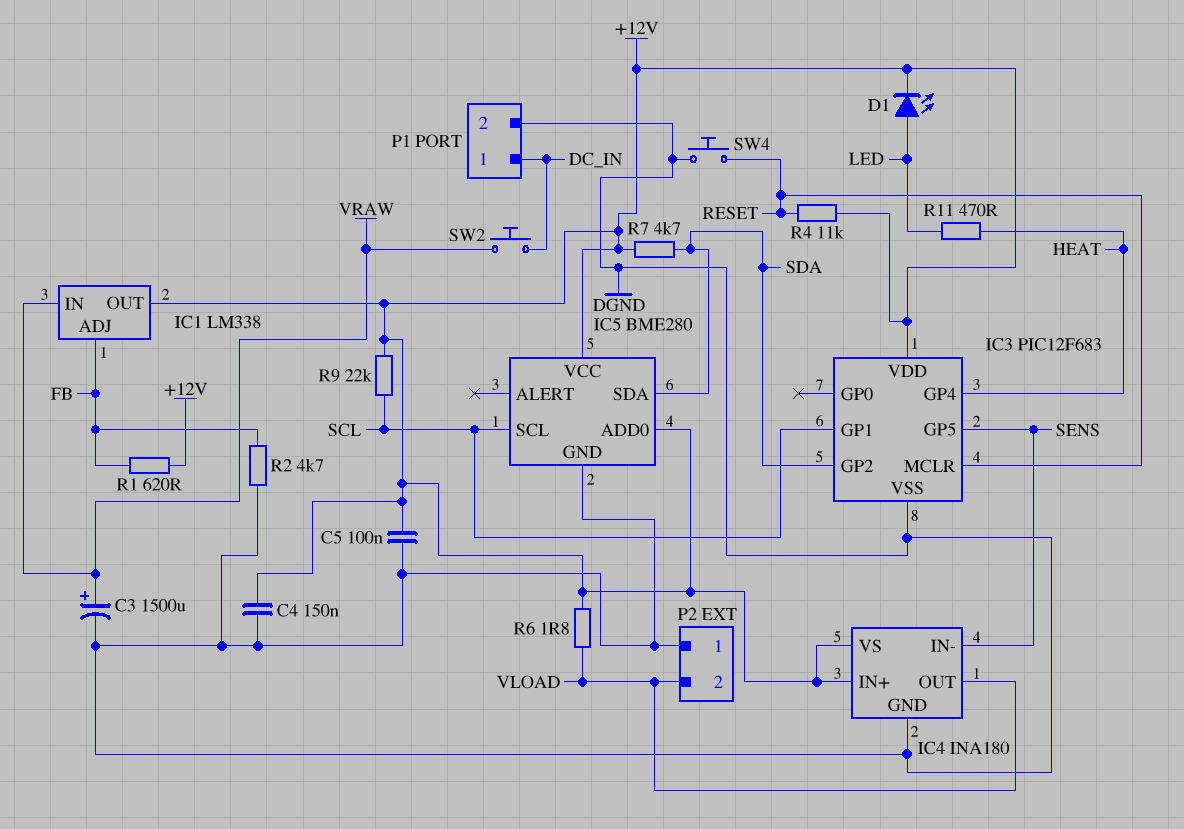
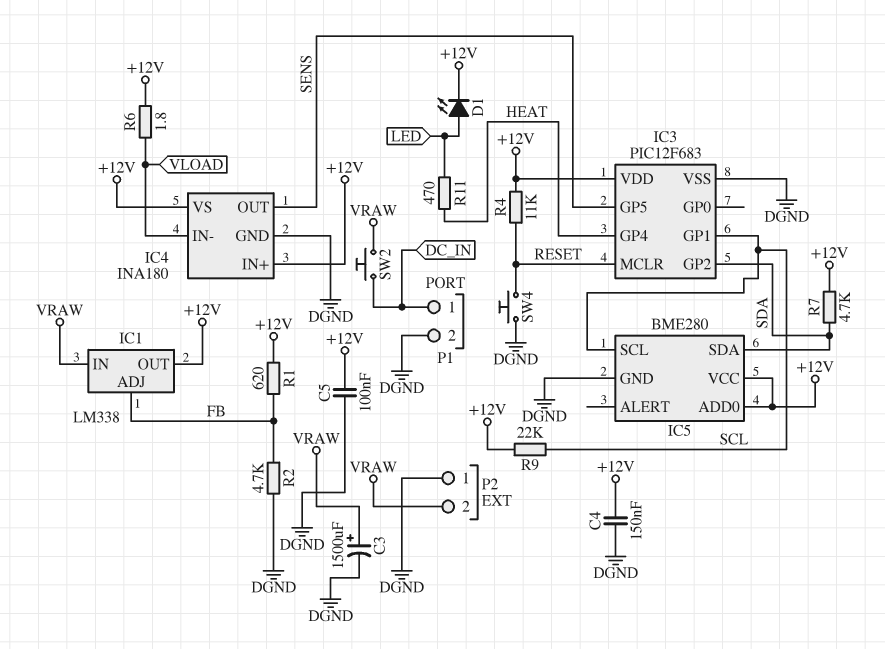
IC4 pin IN-: SENS -> VLOAD
IC4 pin OUT: VLOAD -> SENS
P2 pin 2: VLOAD -> VRAW

